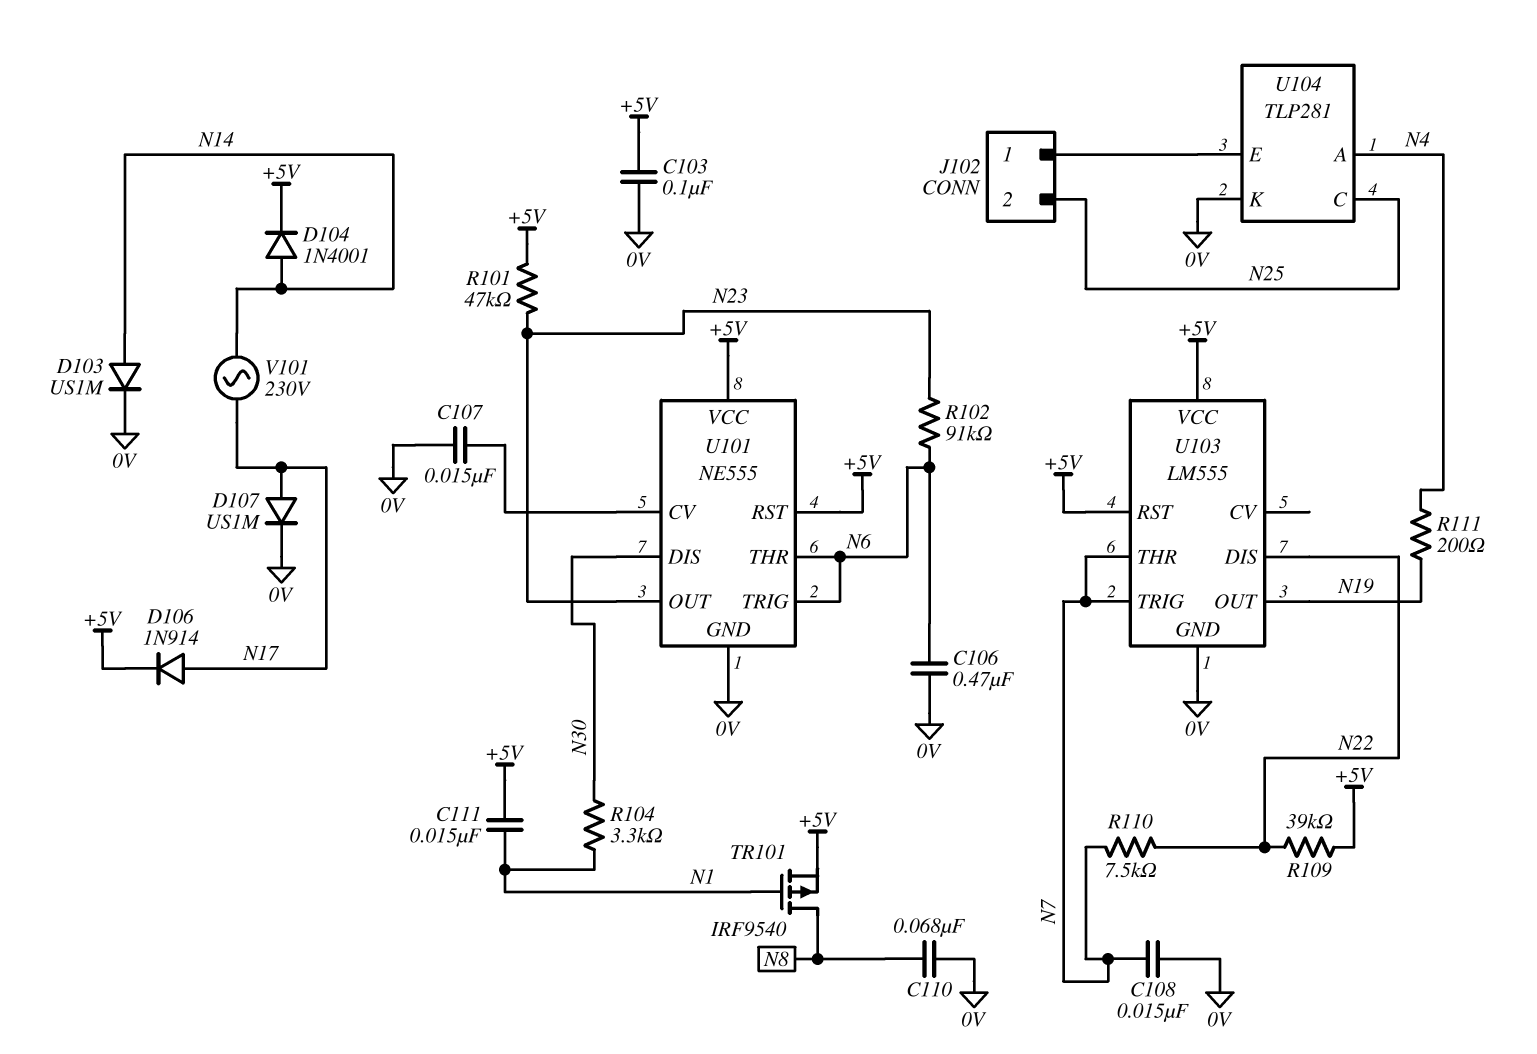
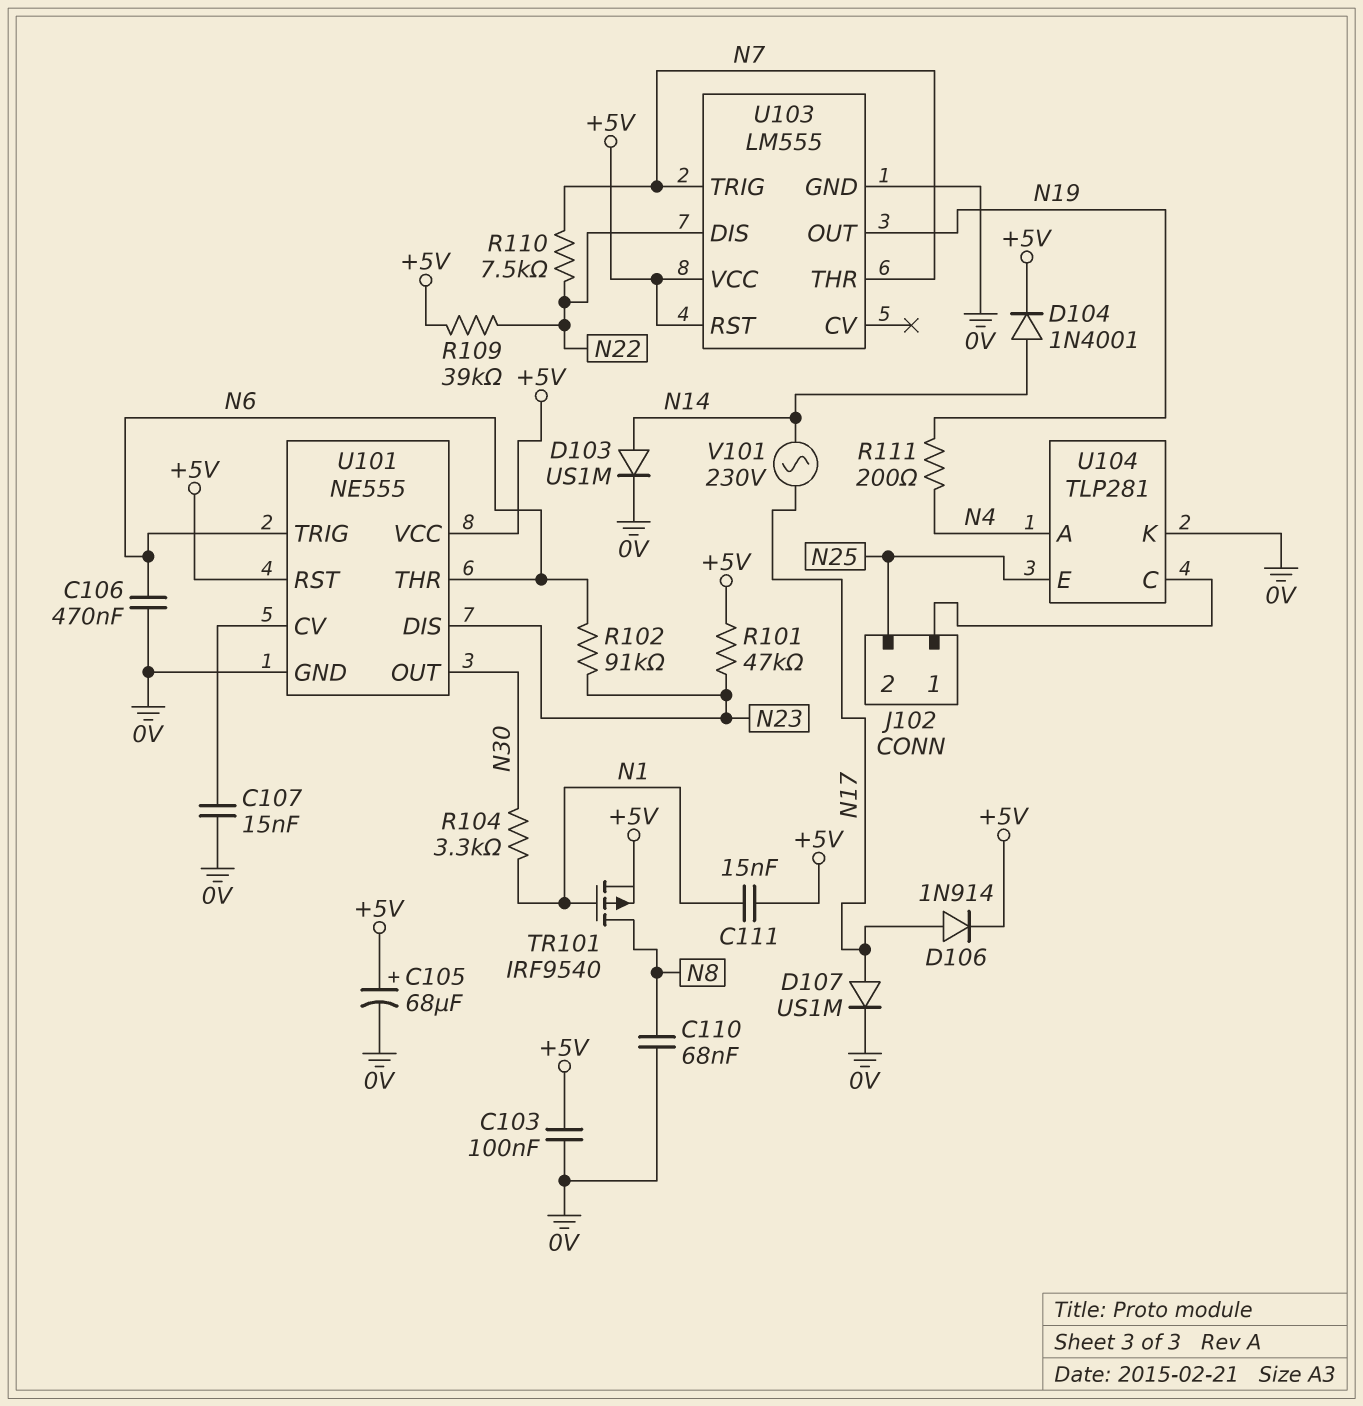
C105: none -> 68uF (plus +5V, minus 0V)
C108: 15nF (0V, N7) -> none
U101 pin DIS: N30 -> N23
U101 pin OUT: N23 -> N30
U104 pin C: N25 -> J102/1
U104 pin E: J102/1 -> N25

